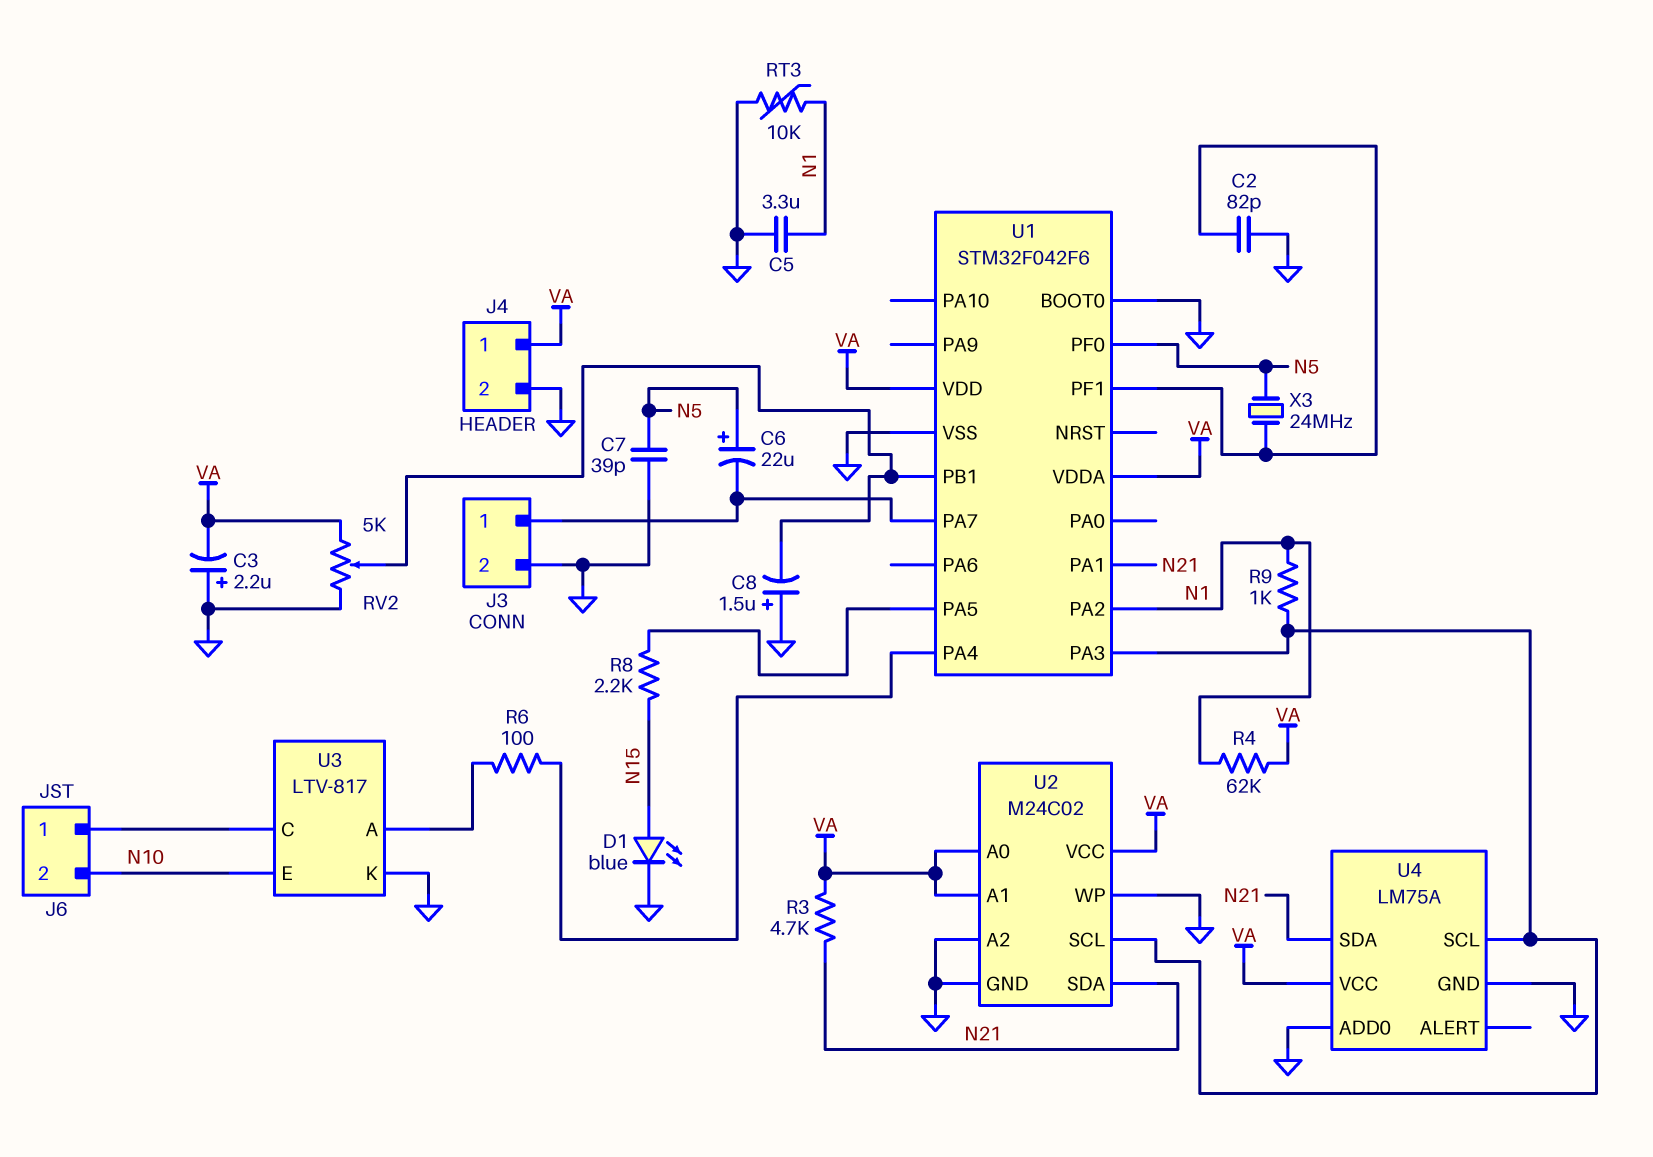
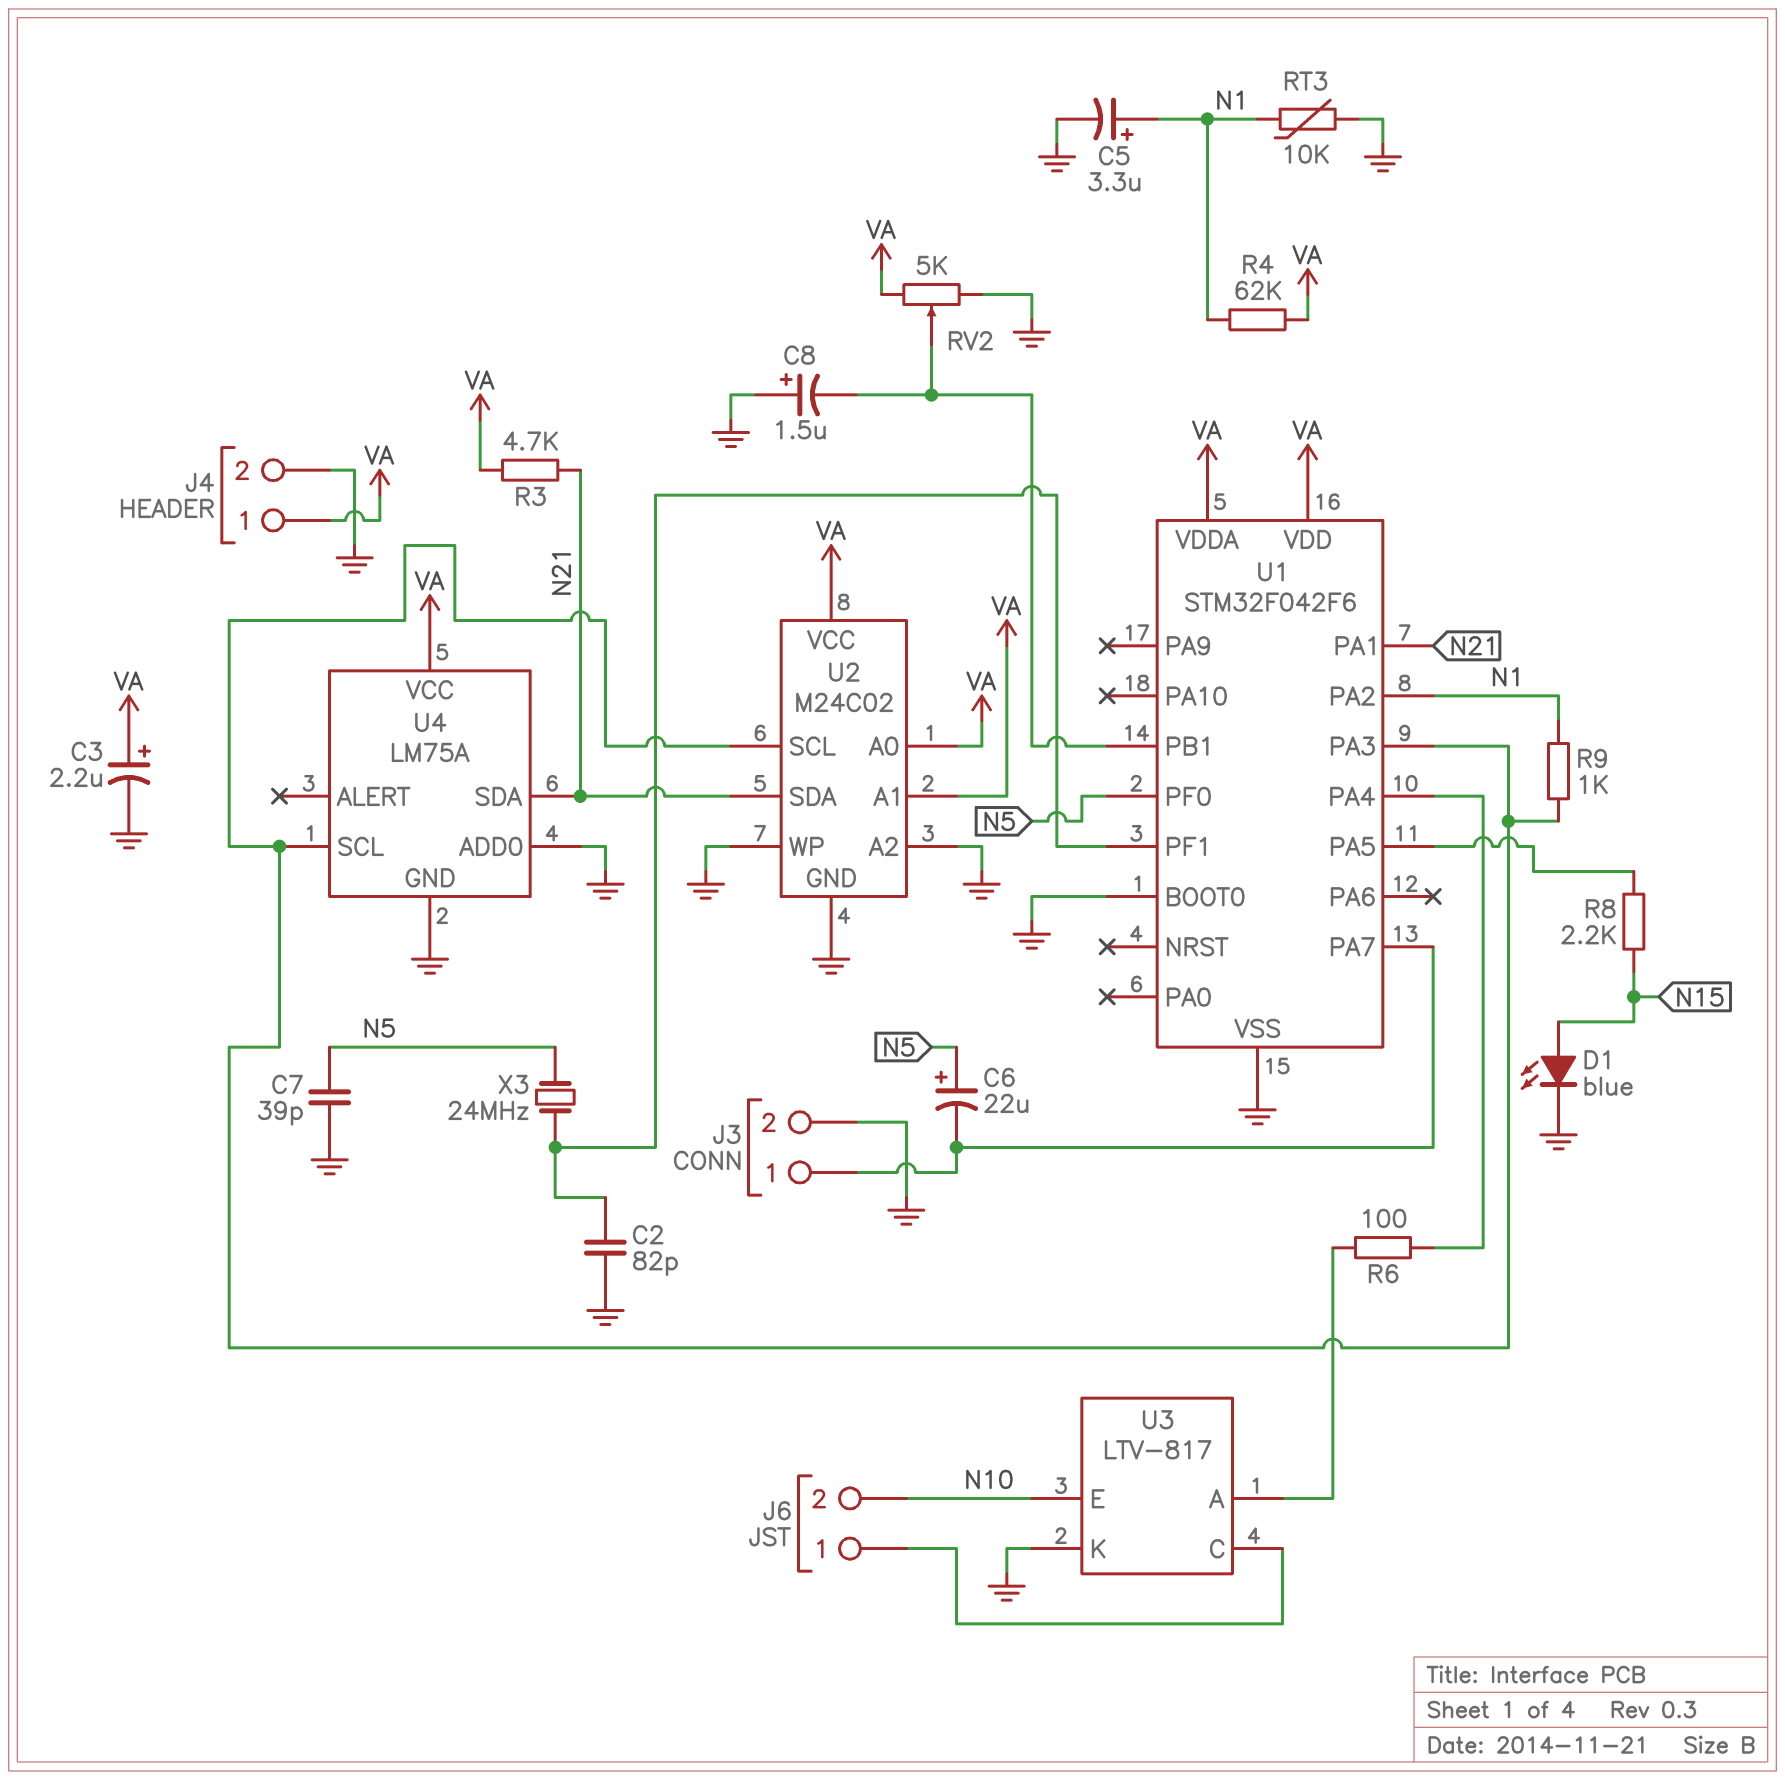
C3: 2.2uF (plus GND, minus VA) -> 2.2uF (plus VA, minus GND)
C5: 3.3uF (GND, N1) -> 3.3uF (plus N1, minus GND)

